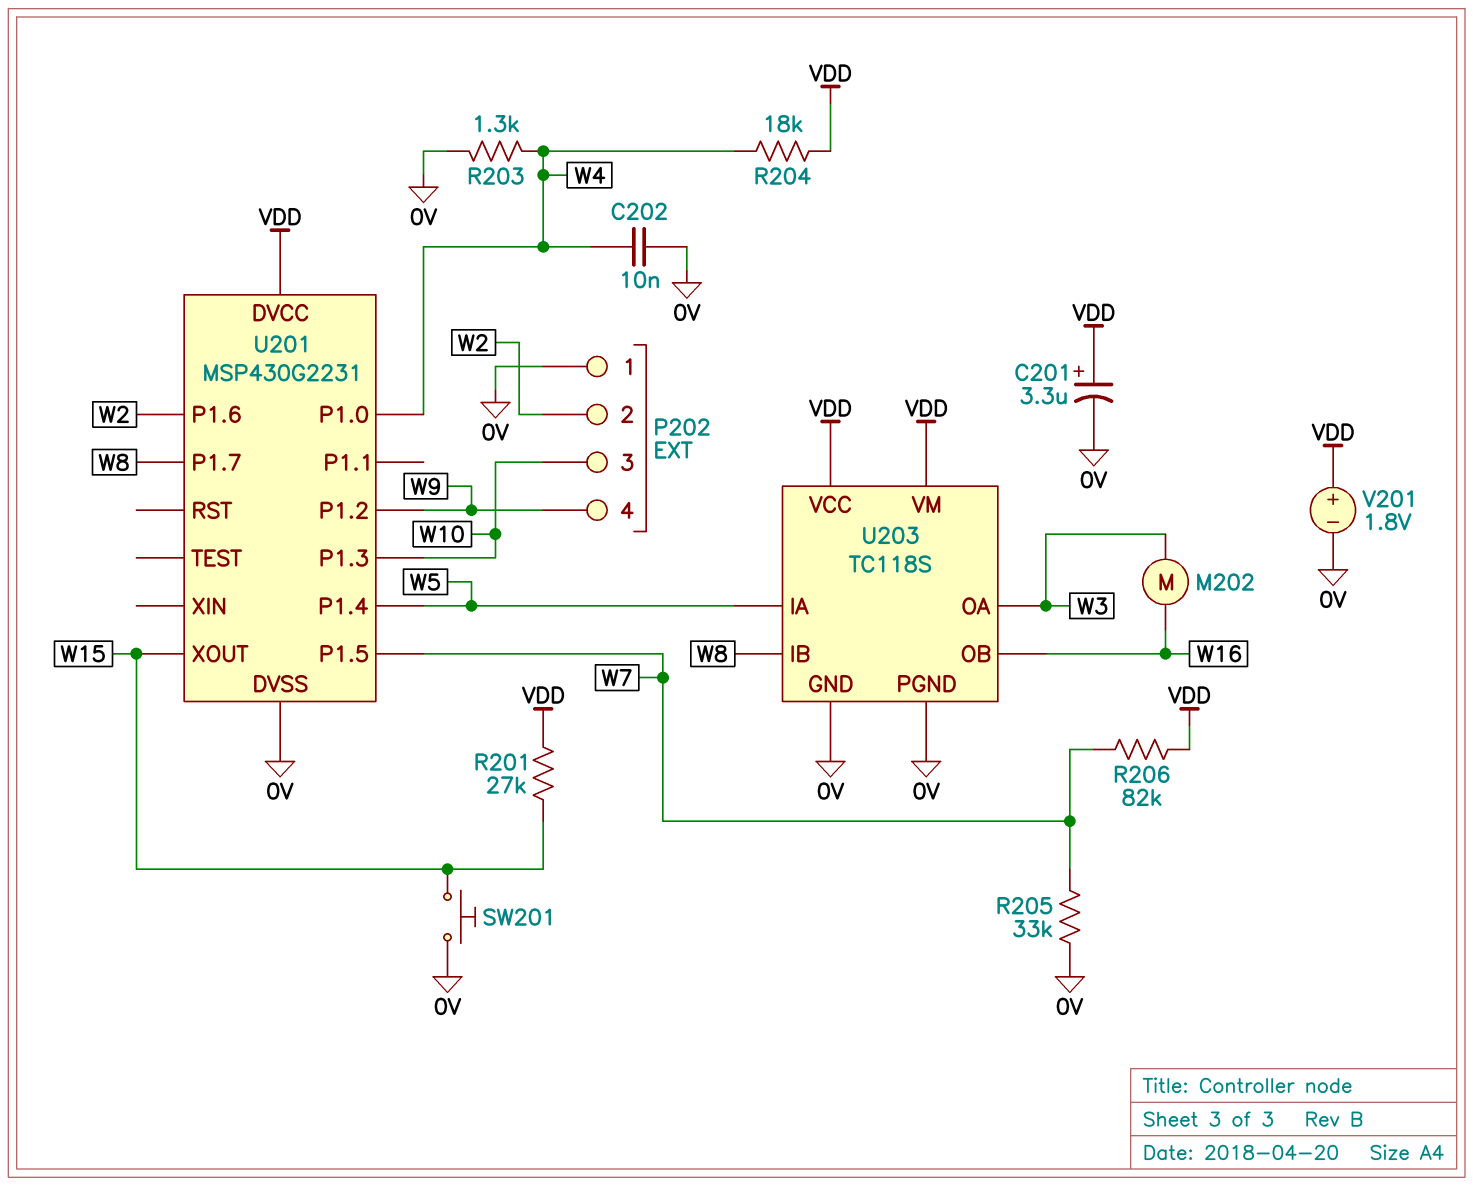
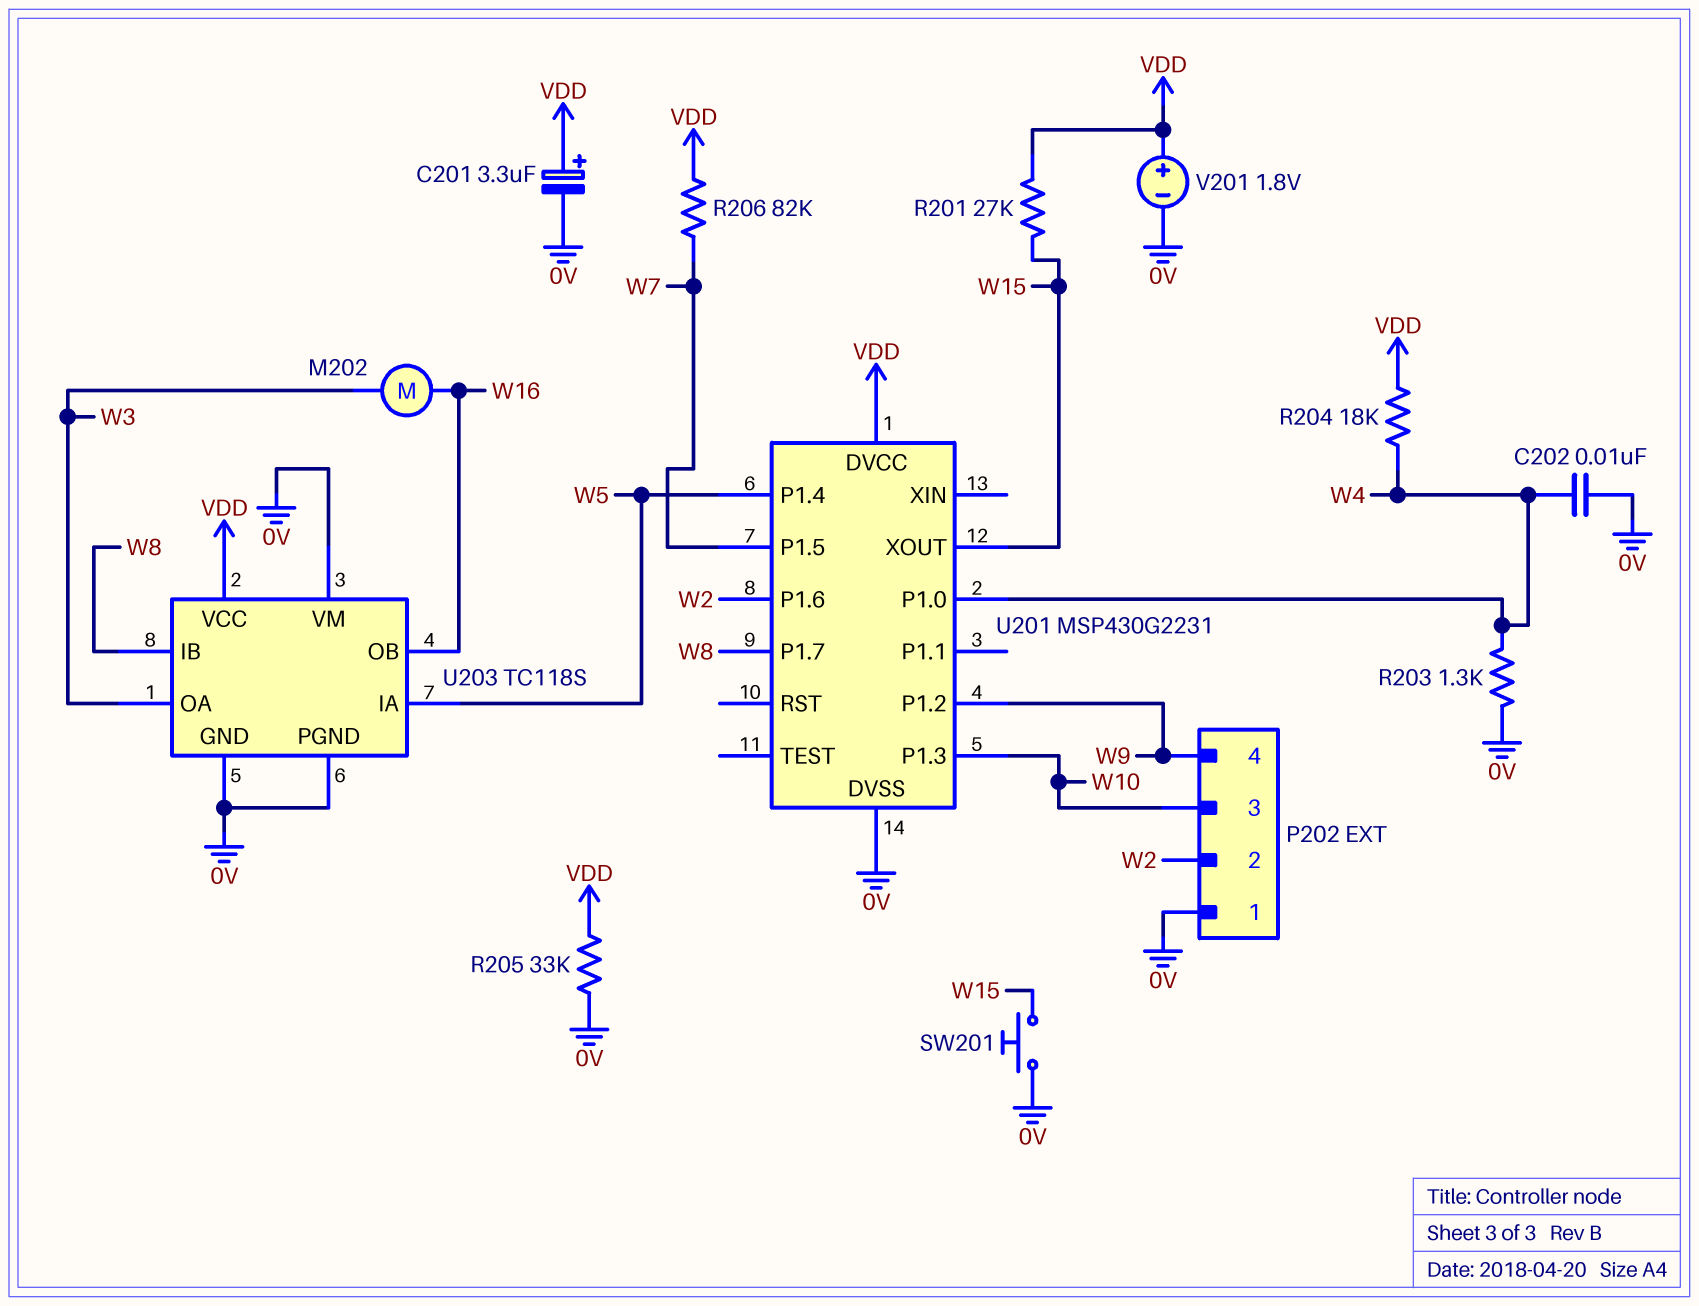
R205: 33k (0V, W7) -> 33k (0V, VDD)
U203 pin VM: VDD -> 0V

